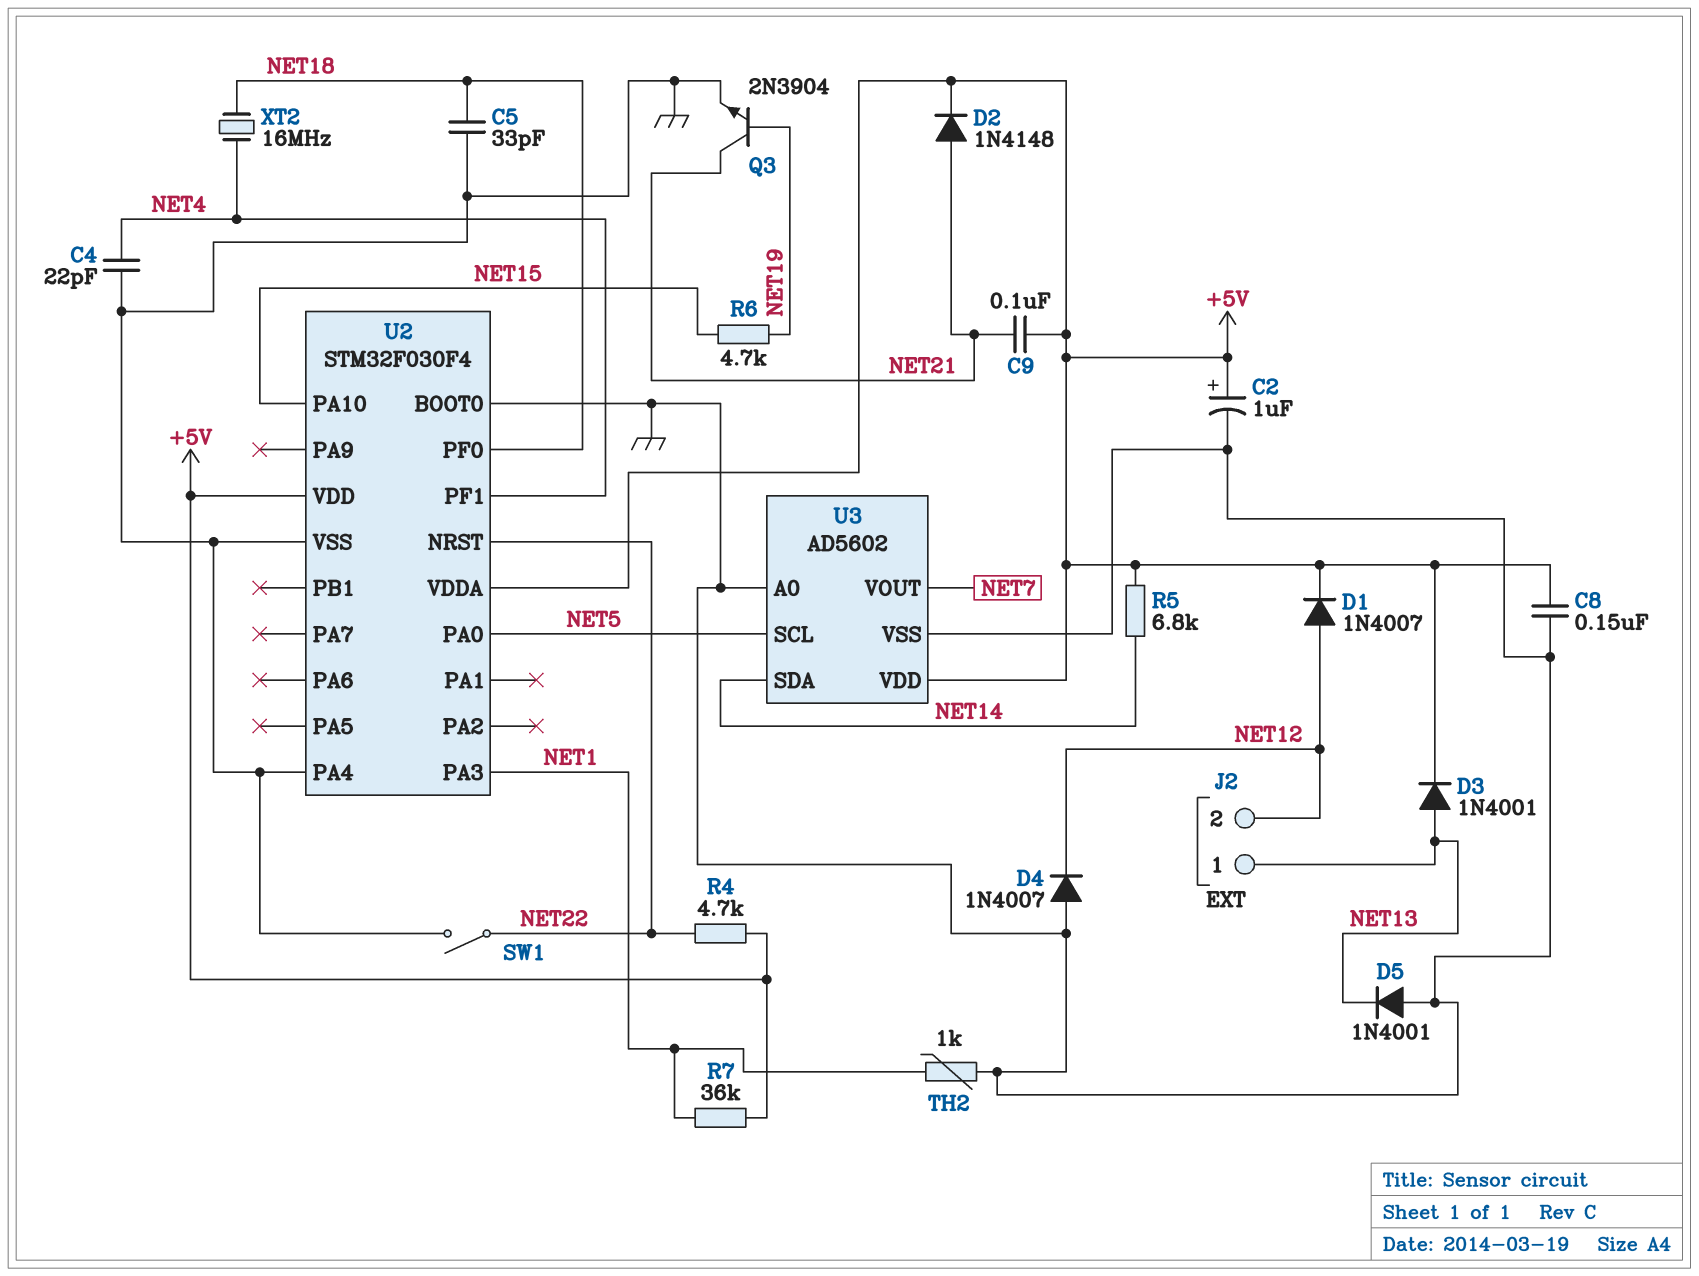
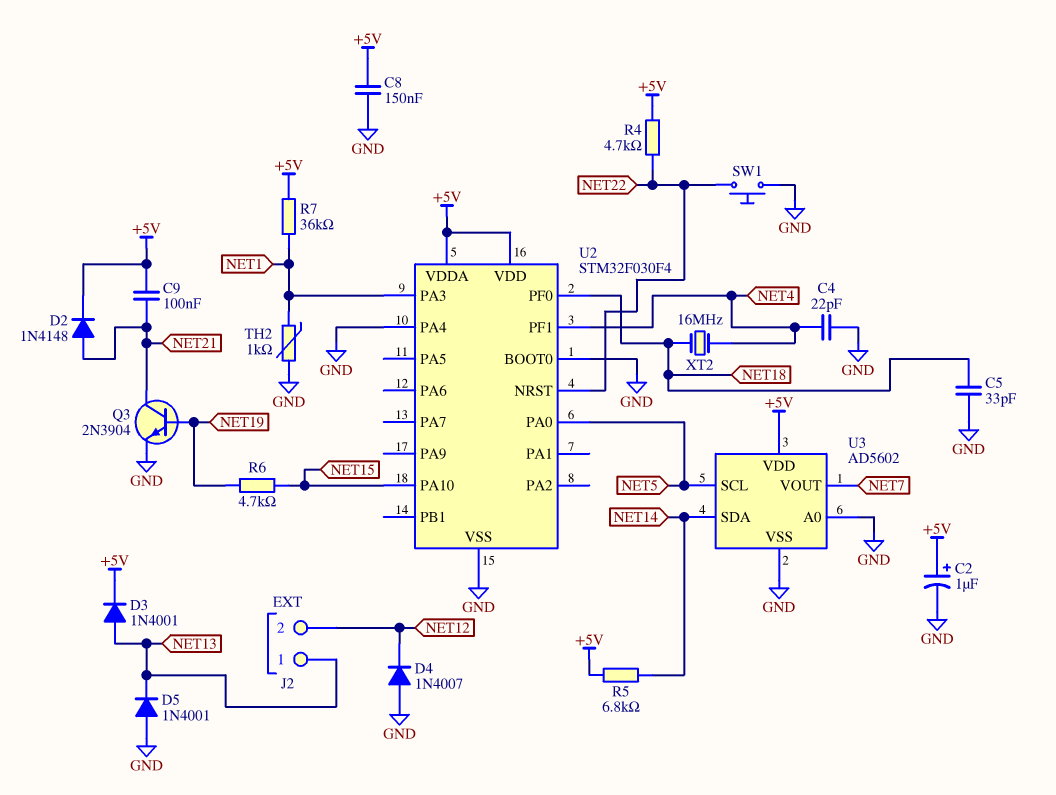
D1: diode 1N4007 (A NET12, K +5V) -> none
SW1: switch (GND, NET22) -> button (GND, NET22)

